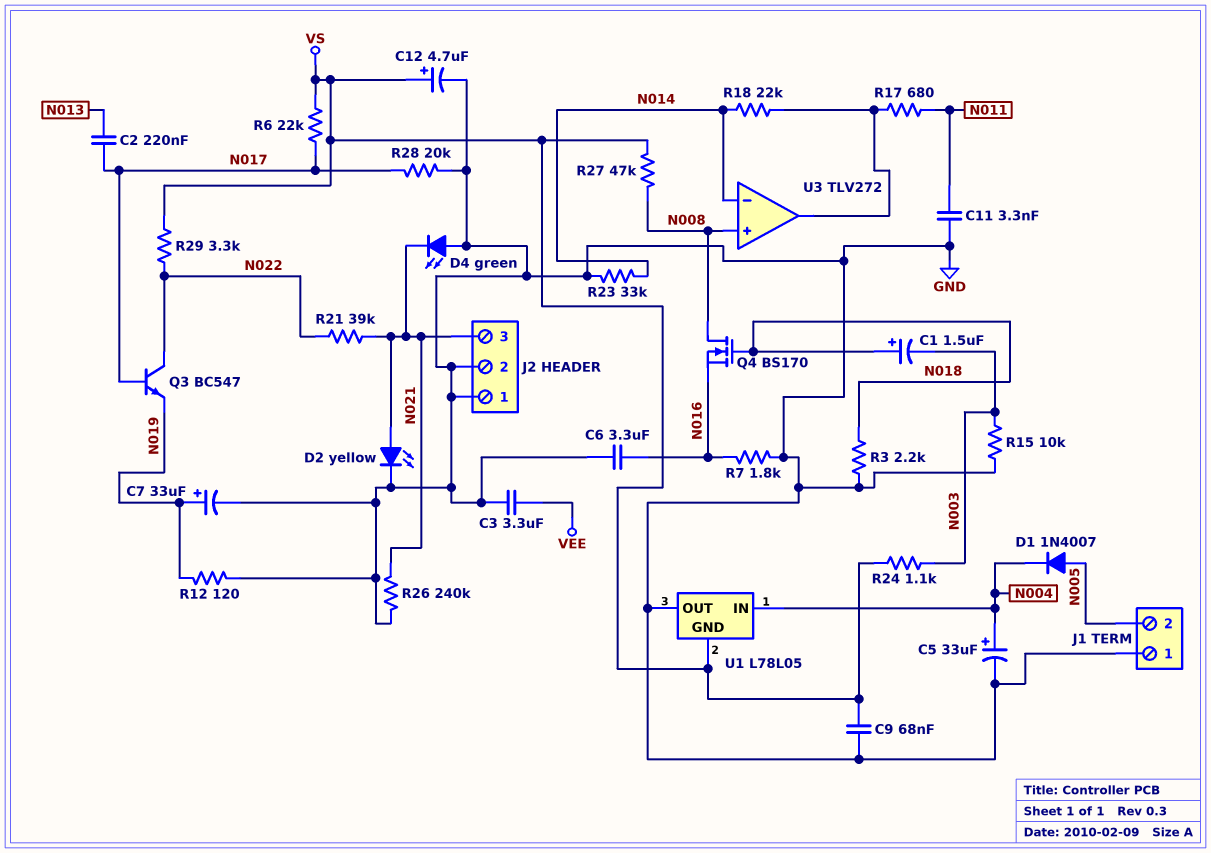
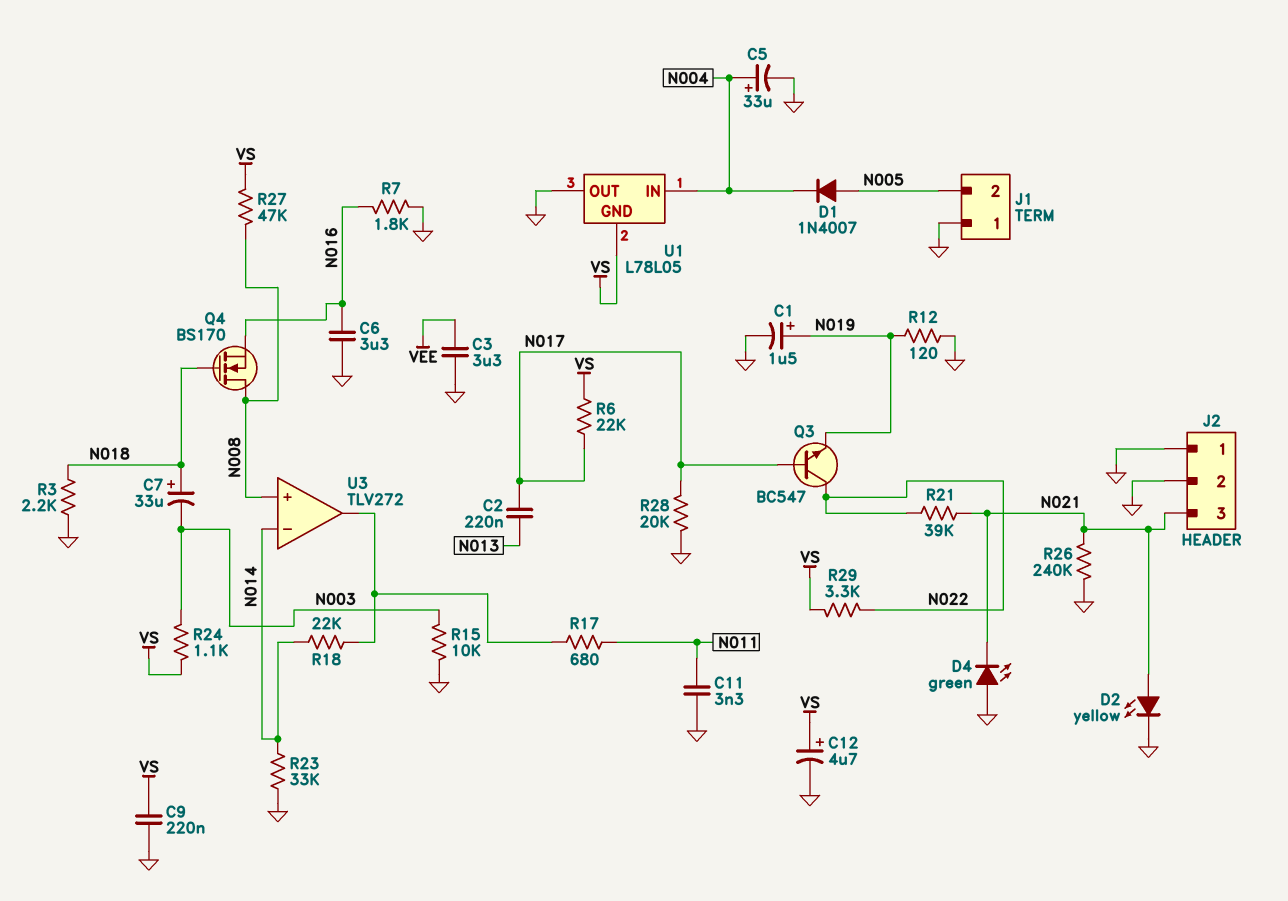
C1: 1.5uF (plus N018, minus N003) -> 1.5uF (plus N019, minus GND)
C7: 33uF (plus N019, minus GND) -> 33uF (plus N018, minus N003)
C9: 68nF (GND, VS) -> 220nF (GND, VS)

